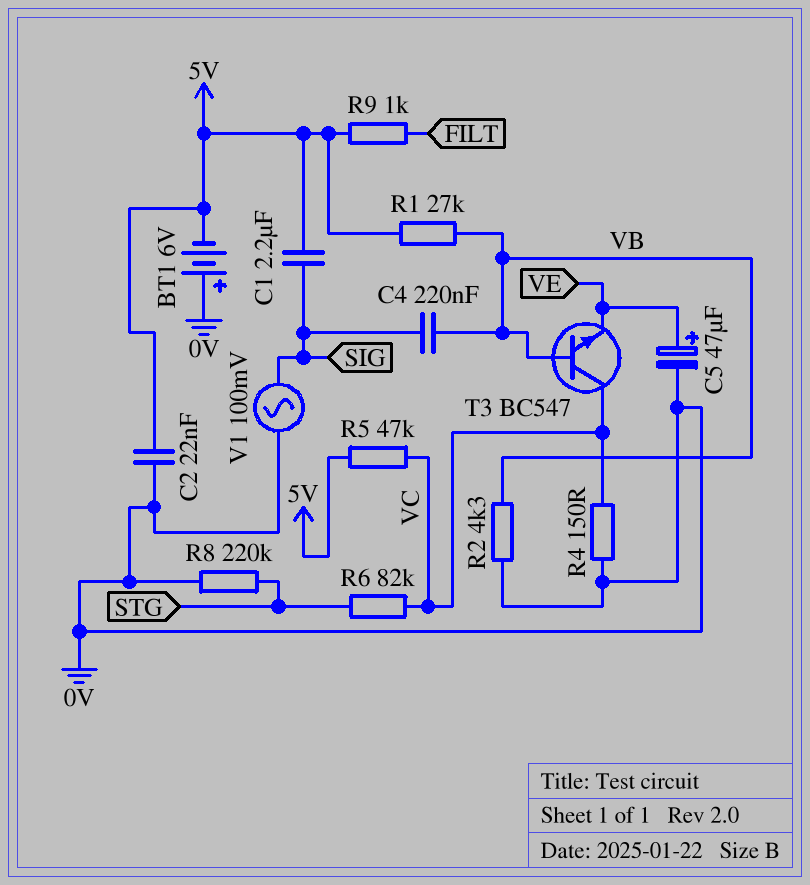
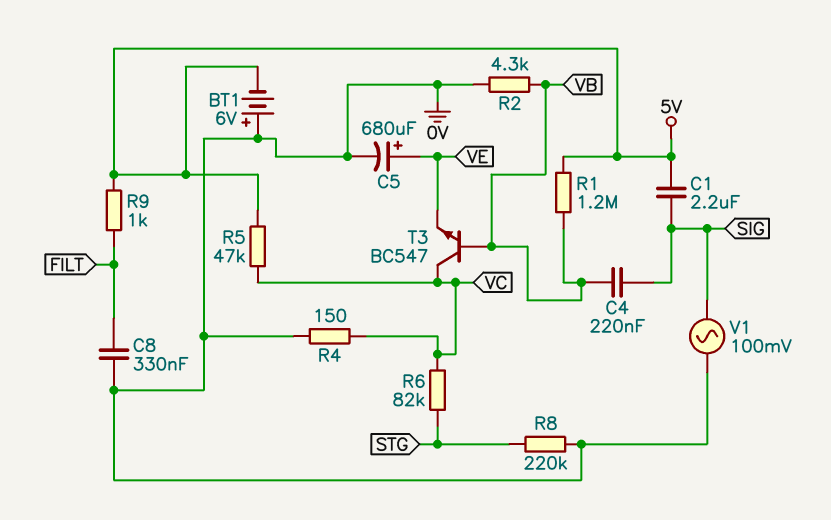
C2: 22nF (0V, 5V) -> none
C5: 47uF (plus VE, minus 0V) -> 680uF (plus VE, minus 0V)
C8: none -> 330nF (0V, FILT)
R1: 27k (5V, VB) -> 1.2M (5V, VB)

